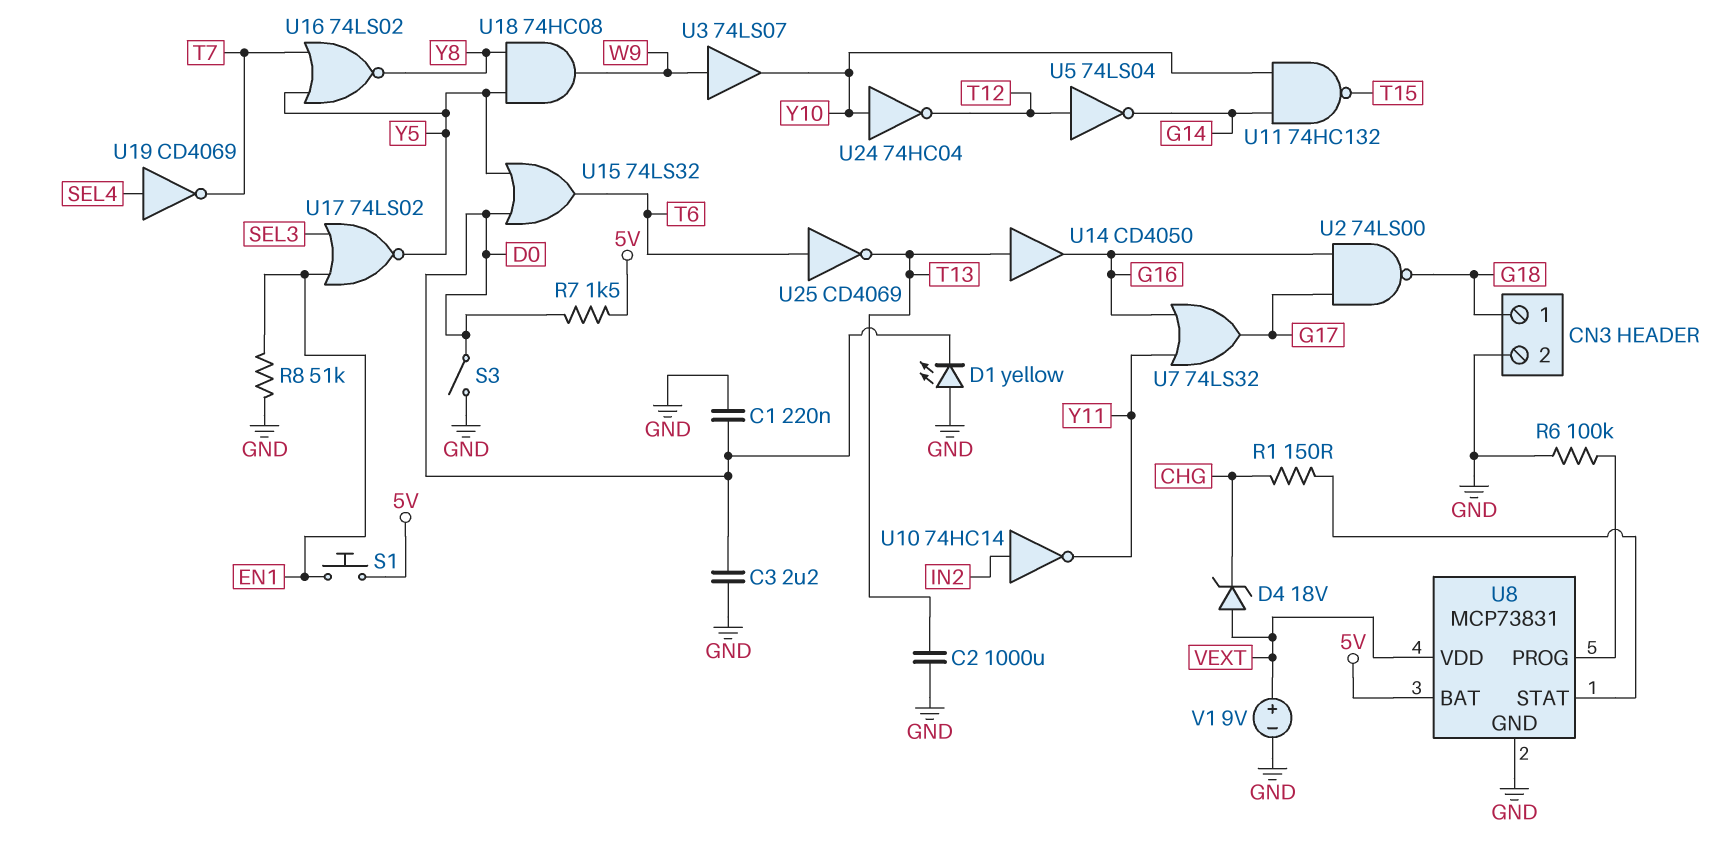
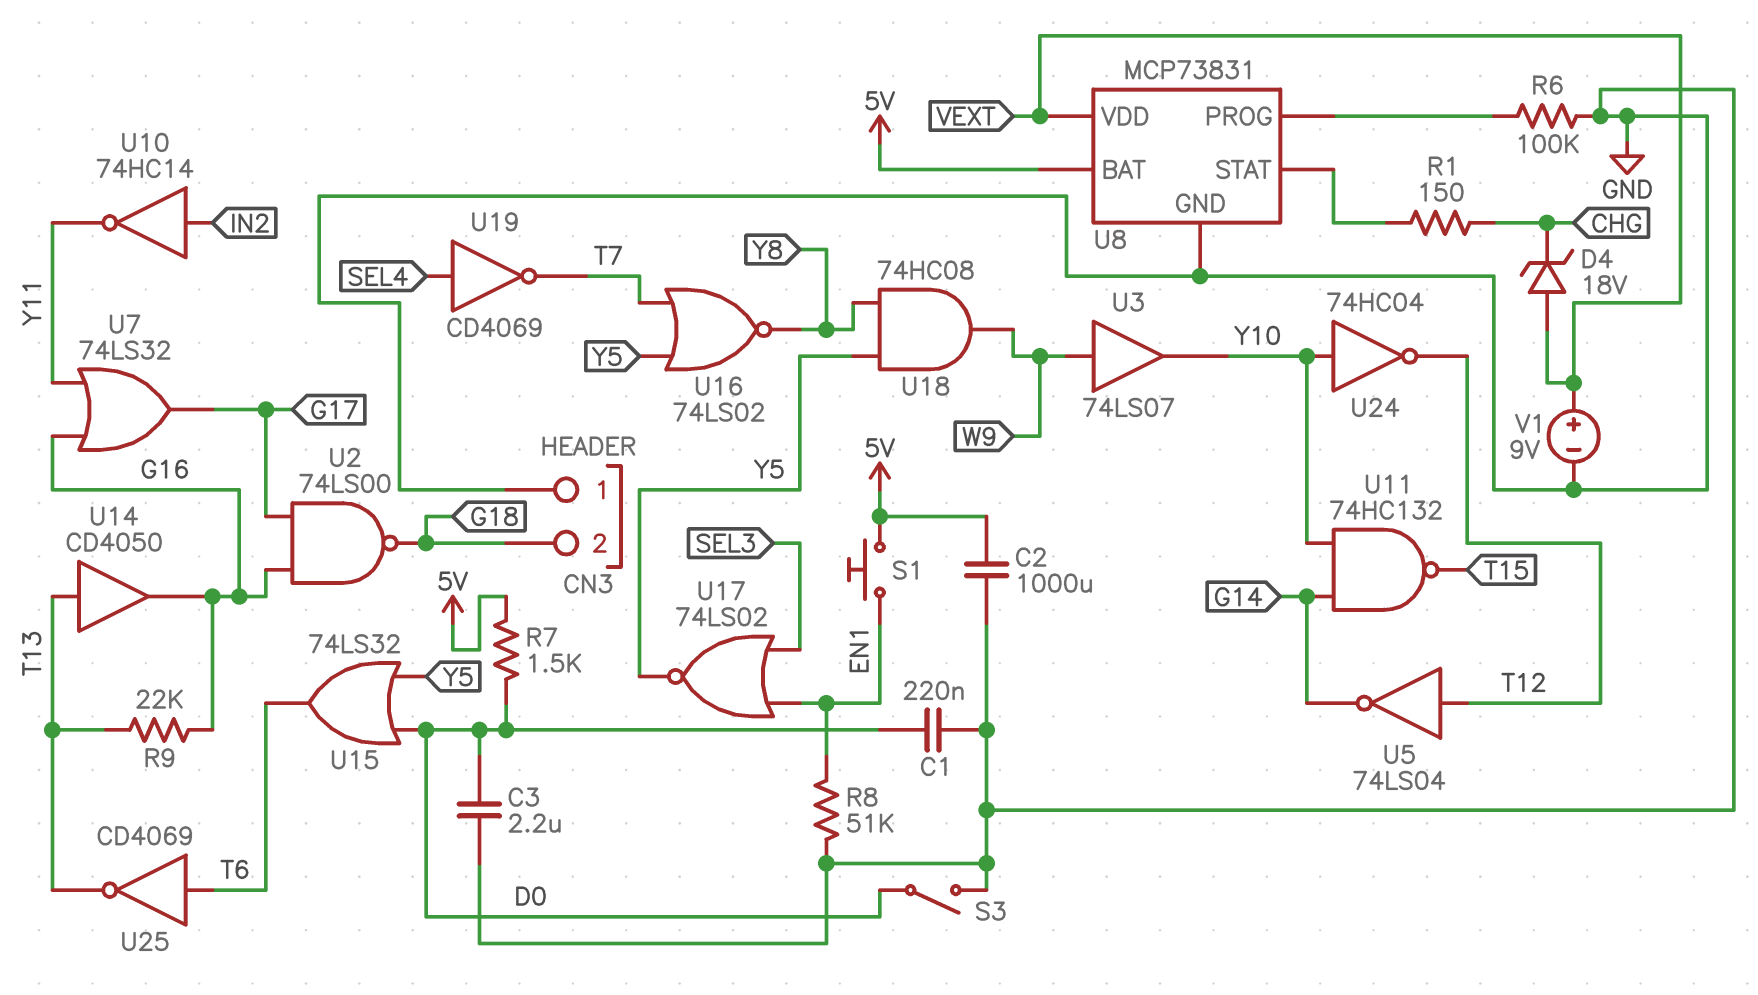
C2: 1000uF (GND, T13) -> 1000uF (5V, GND)
CN3 pin 1: G18 -> GND
CN3 pin 2: GND -> G18
D1: LED yellow (A GND, K D0) -> none
R9: none -> 22k (G16, T13)

